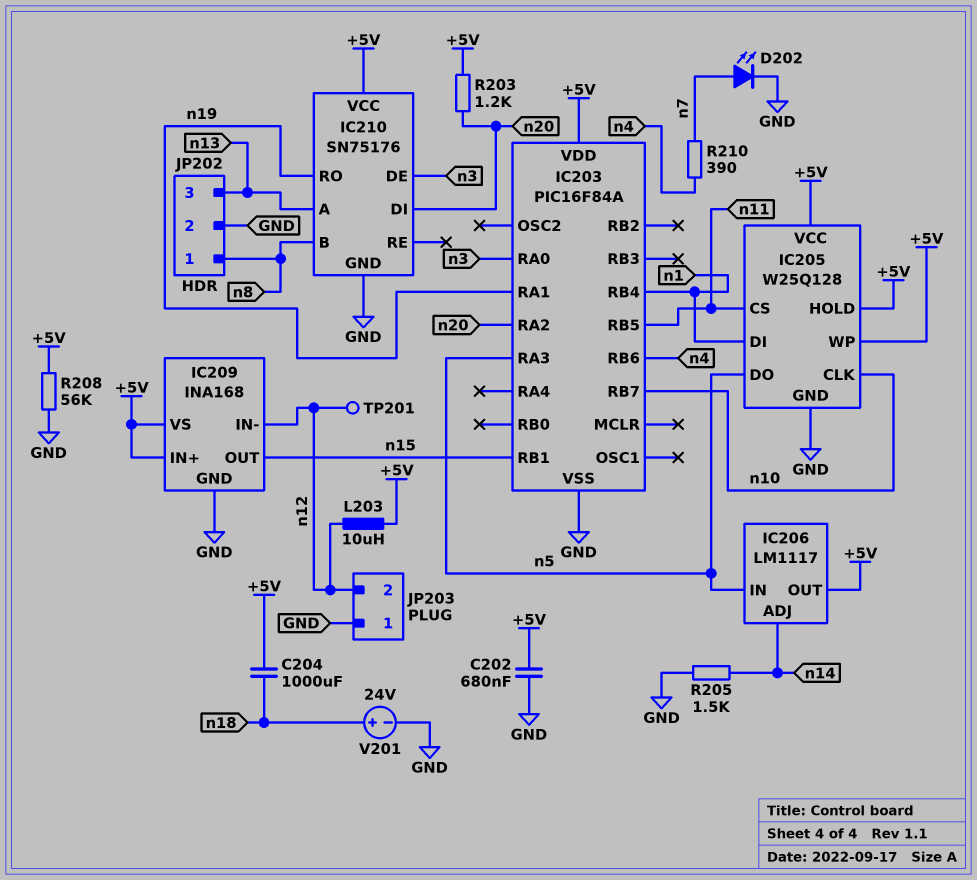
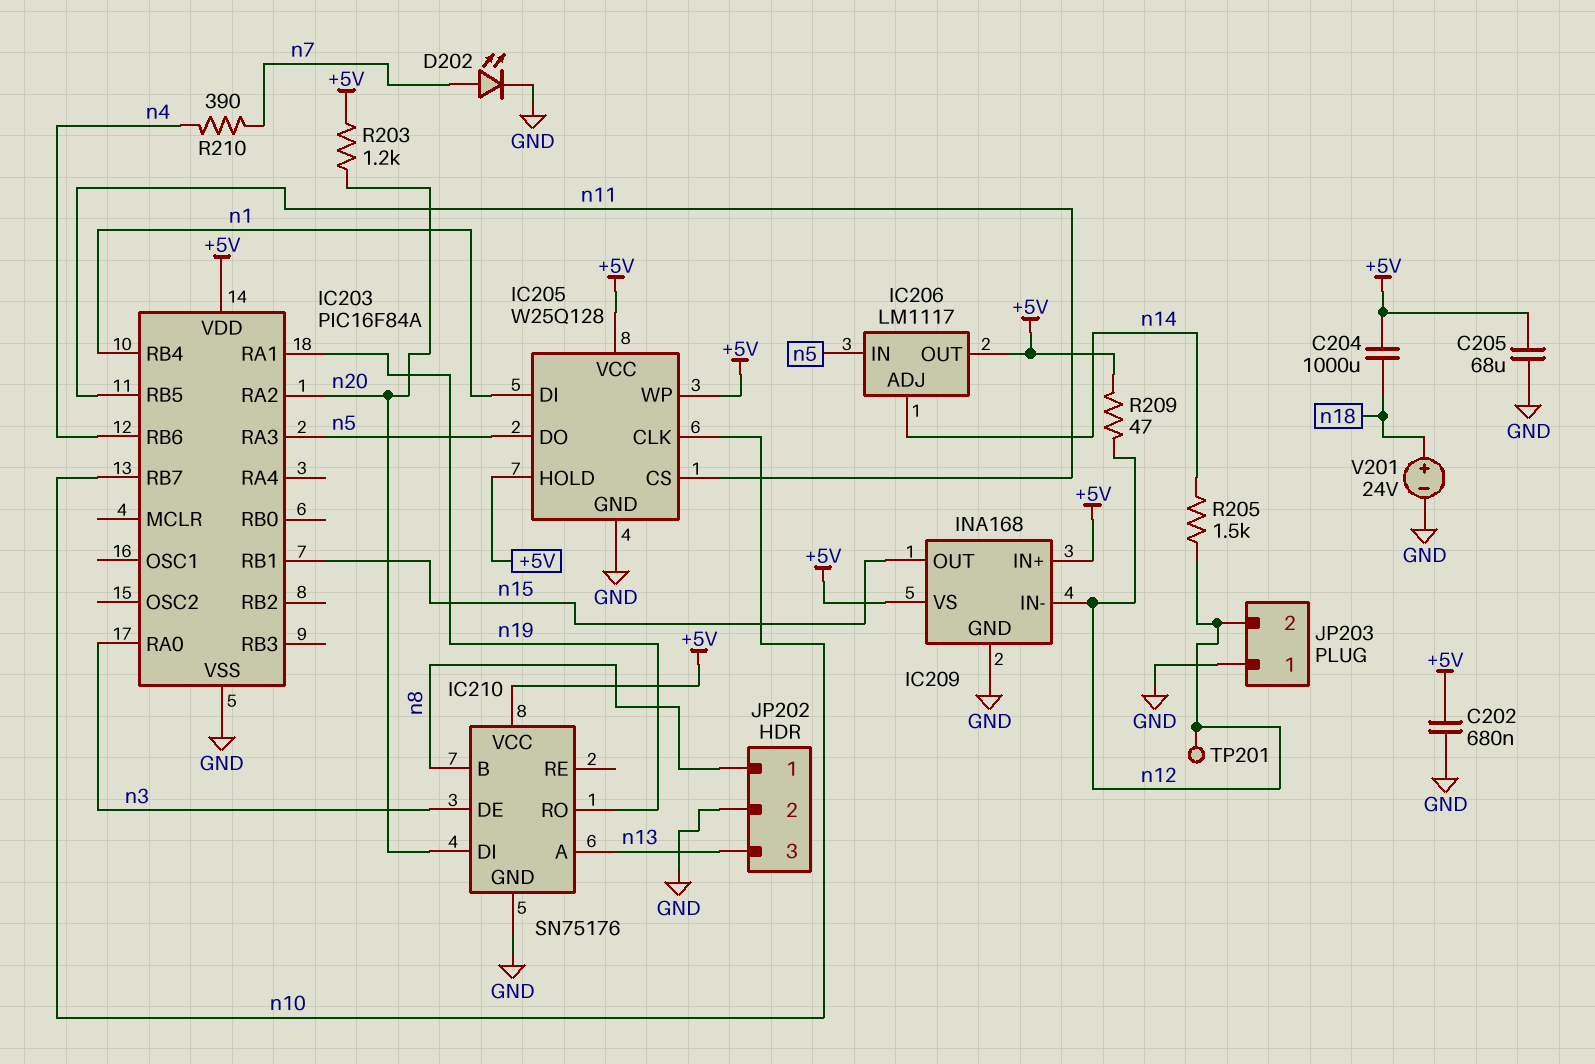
C205: none -> 68uF (+5V, GND)
L203: 10uH (+5V, n12) -> none
R205: 1.5k (GND, n14) -> 1.5k (n12, n14)
R208: 56k (+5V, GND) -> none
R209: none -> 47 (+5V, n12)

